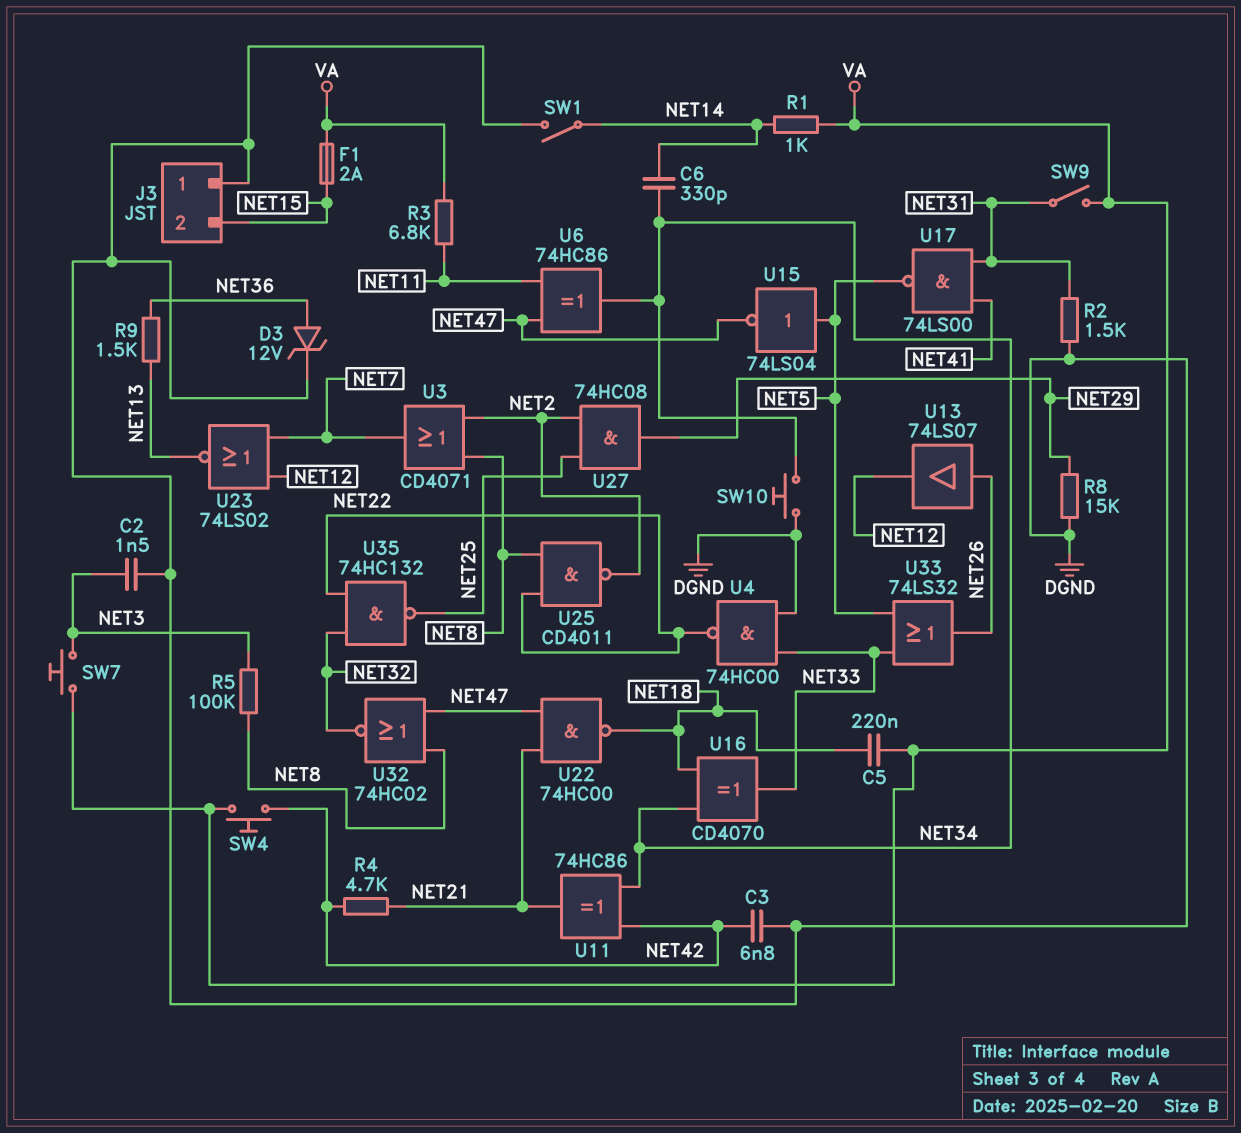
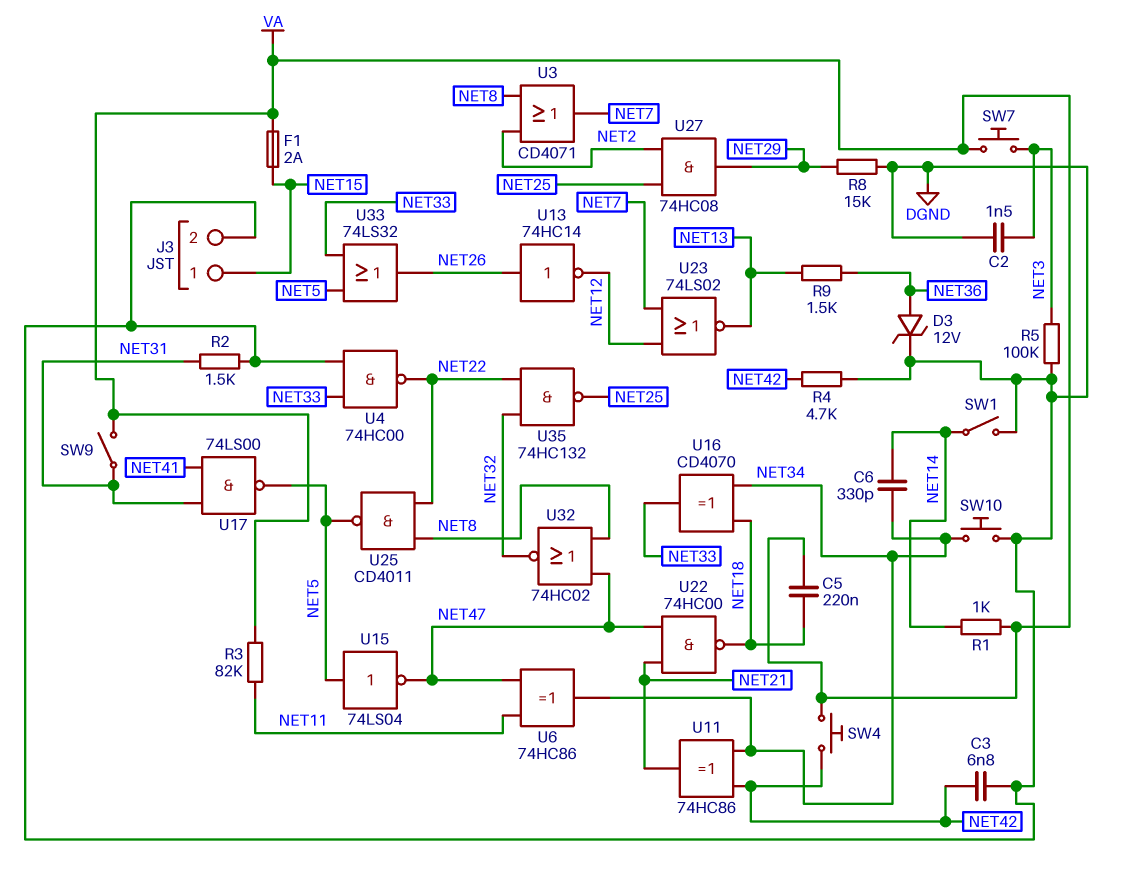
J3 pin 1: DGND -> NET15
J3 pin 2: NET15 -> DGND
R3: 6.8k (NET11, VA) -> 82k (NET11, VA)
R4: 4.7k (NET21, NET42) -> 4.7k (DGND, NET42)
R5: 100k (NET3, NET8) -> 100k (DGND, NET3)
U13: buffer 74LS07 (in NET26, out NET12) -> NOT 74HC14 (in NET26, out NET12)
U25: NAND CD4011 (in NET8, in NET22, out NET2) -> NAND CD4011 (in NET8, in NET22, out NET5)

